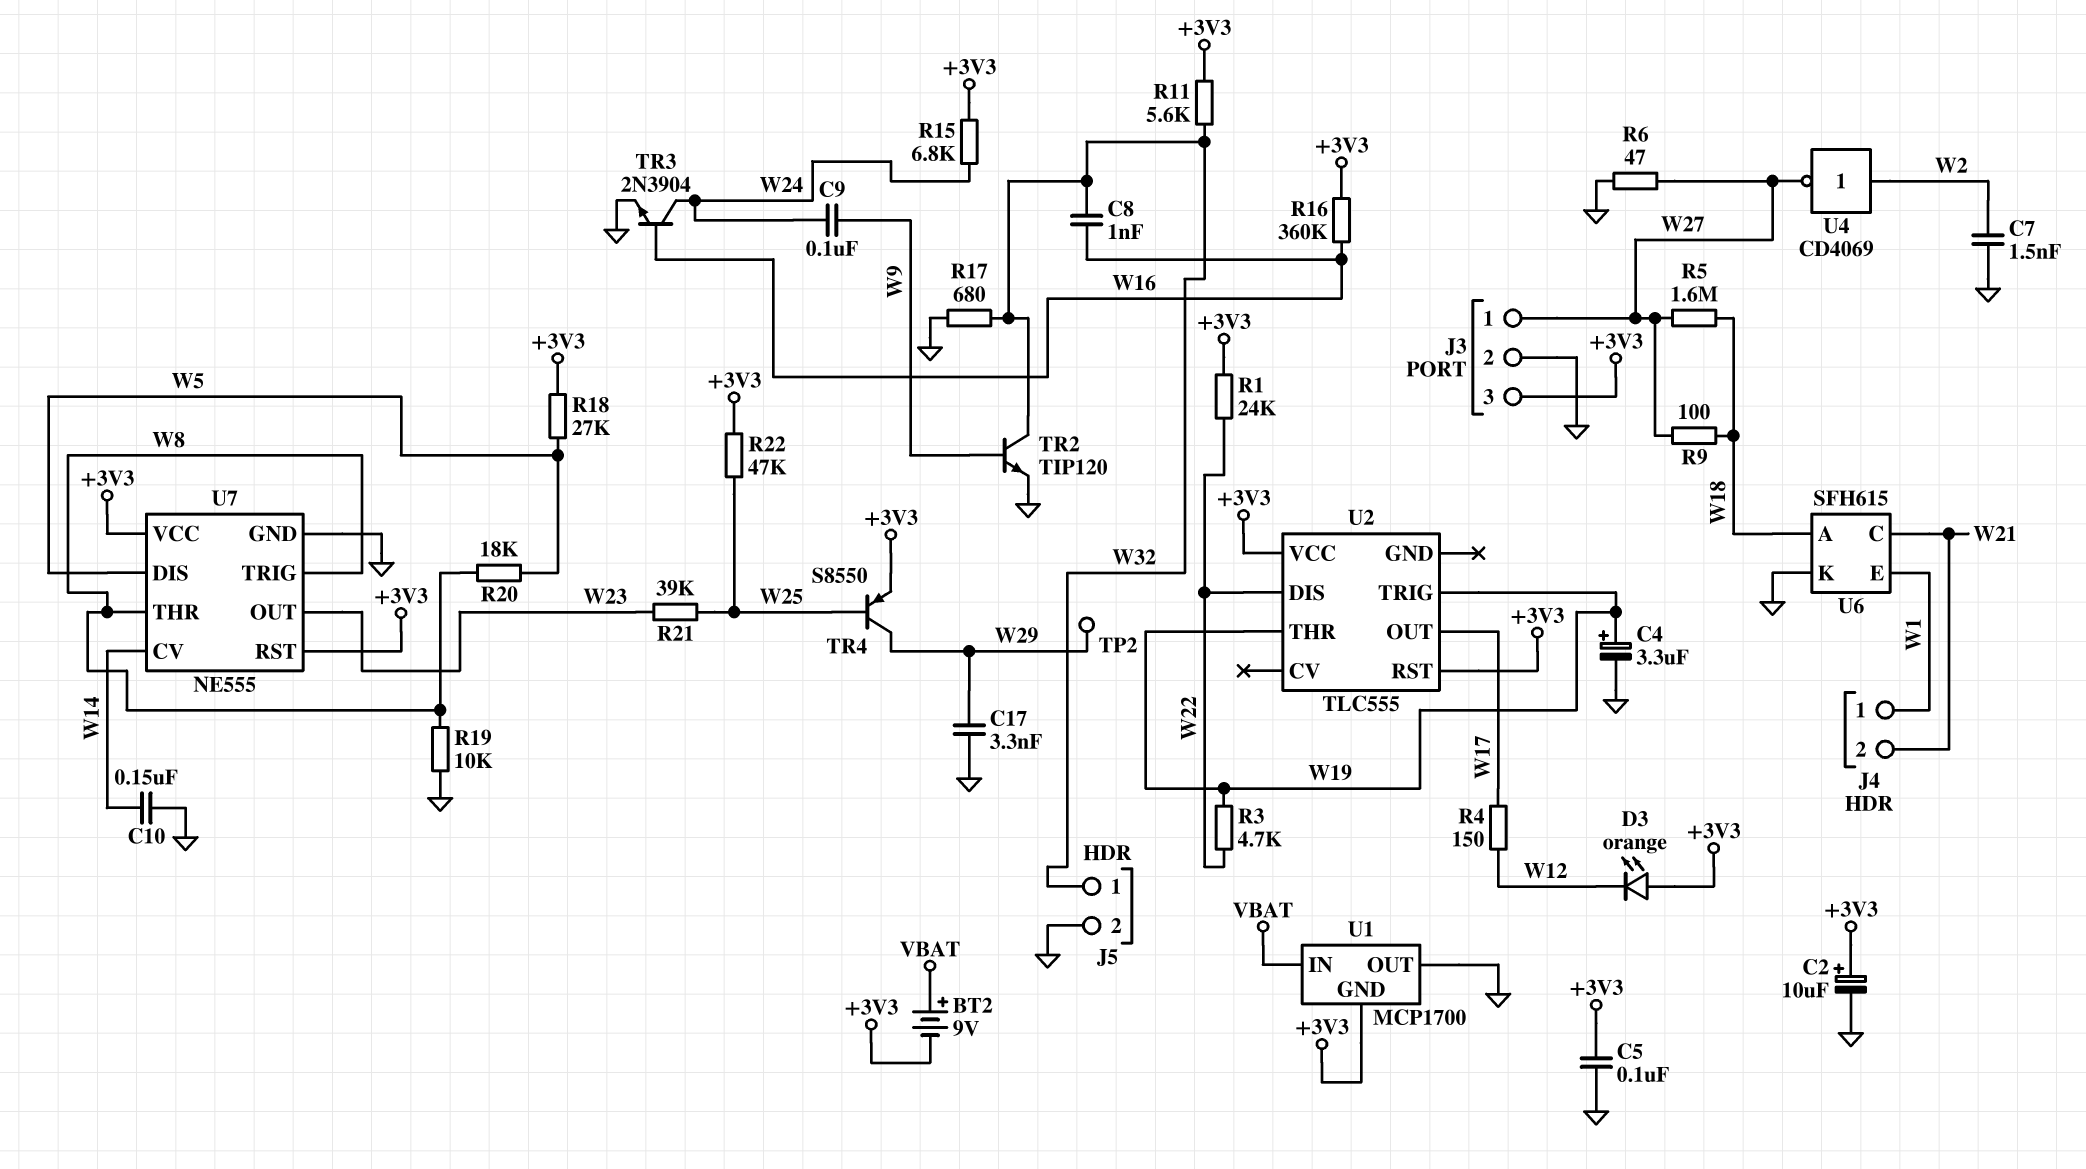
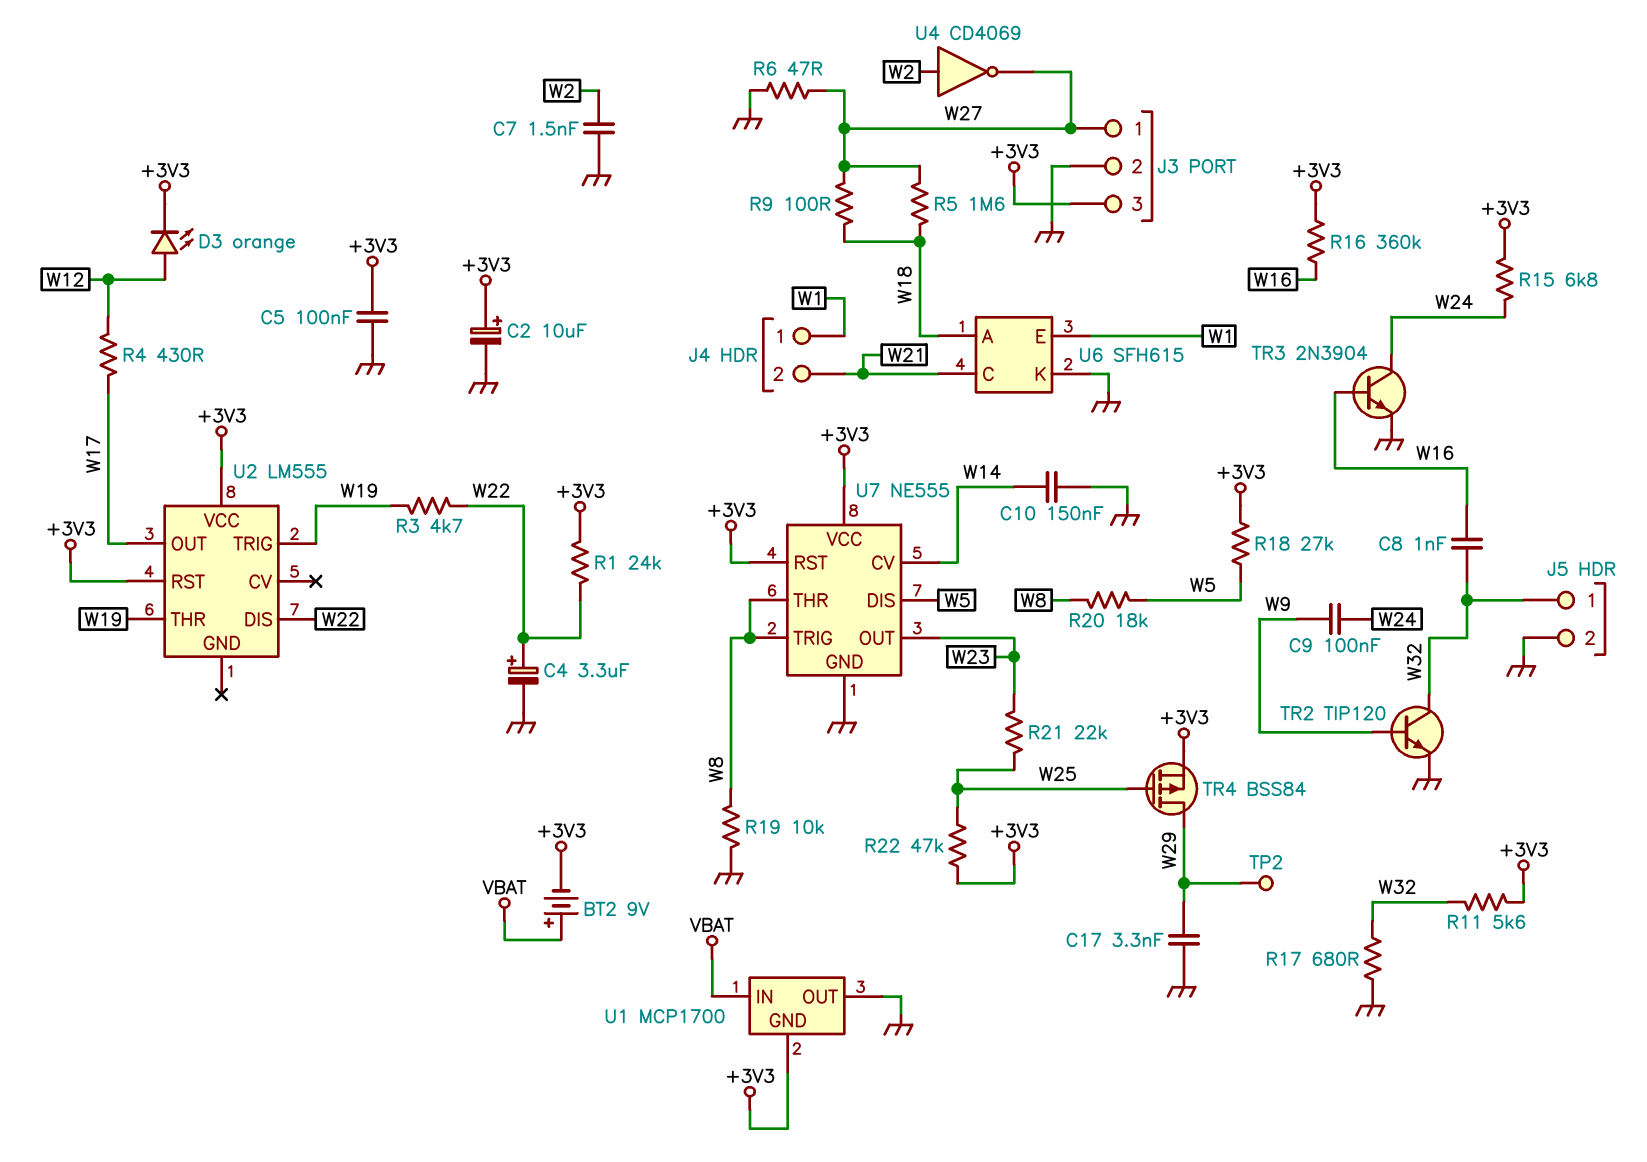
C4: 3.3uF (plus W19, minus GND) -> 3.3uF (plus W22, minus GND)
D3: LED orange (A +3V3, K W12) -> LED orange (A W12, K +3V3)
R4: 150 (W12, W17) -> 430 (W12, W17)
R21: 39k (W23, W25) -> 22k (W23, W25)
TR4: PNP S8550 (B W25, C W29, E +3V3) -> PMOS BSS84 (G W25, D W29, S +3V3)
U2: TLC555 -> LM555

